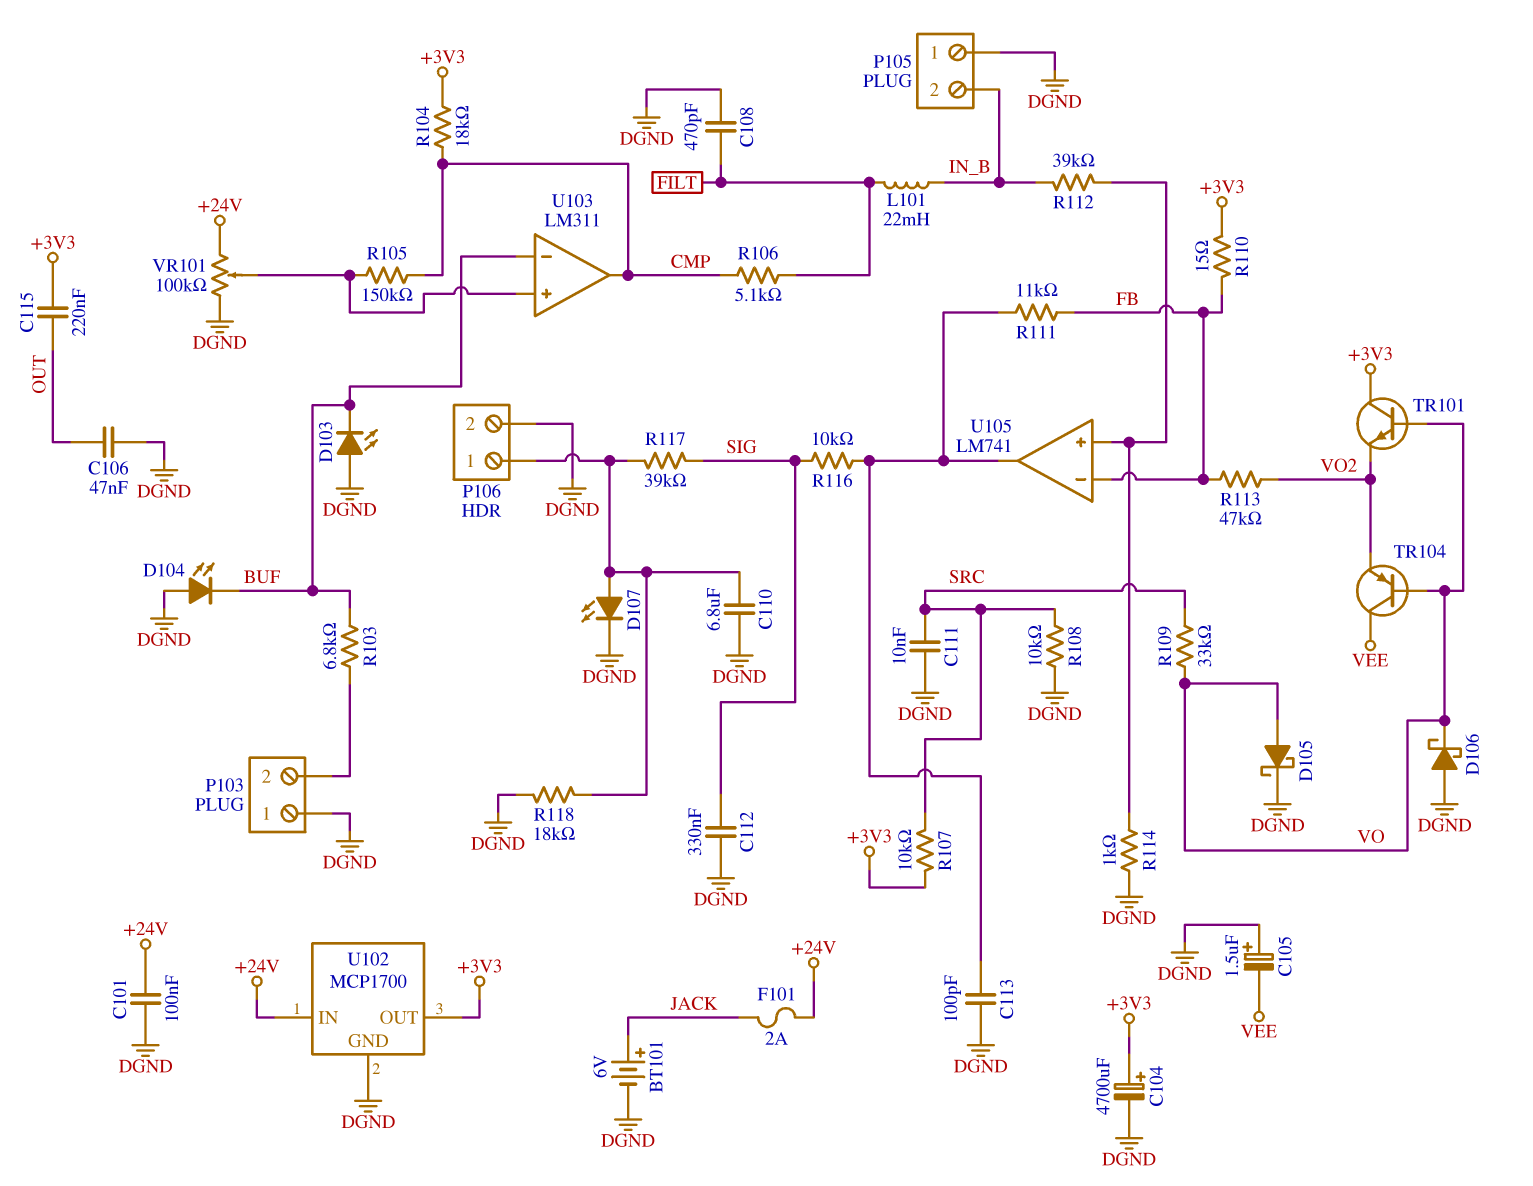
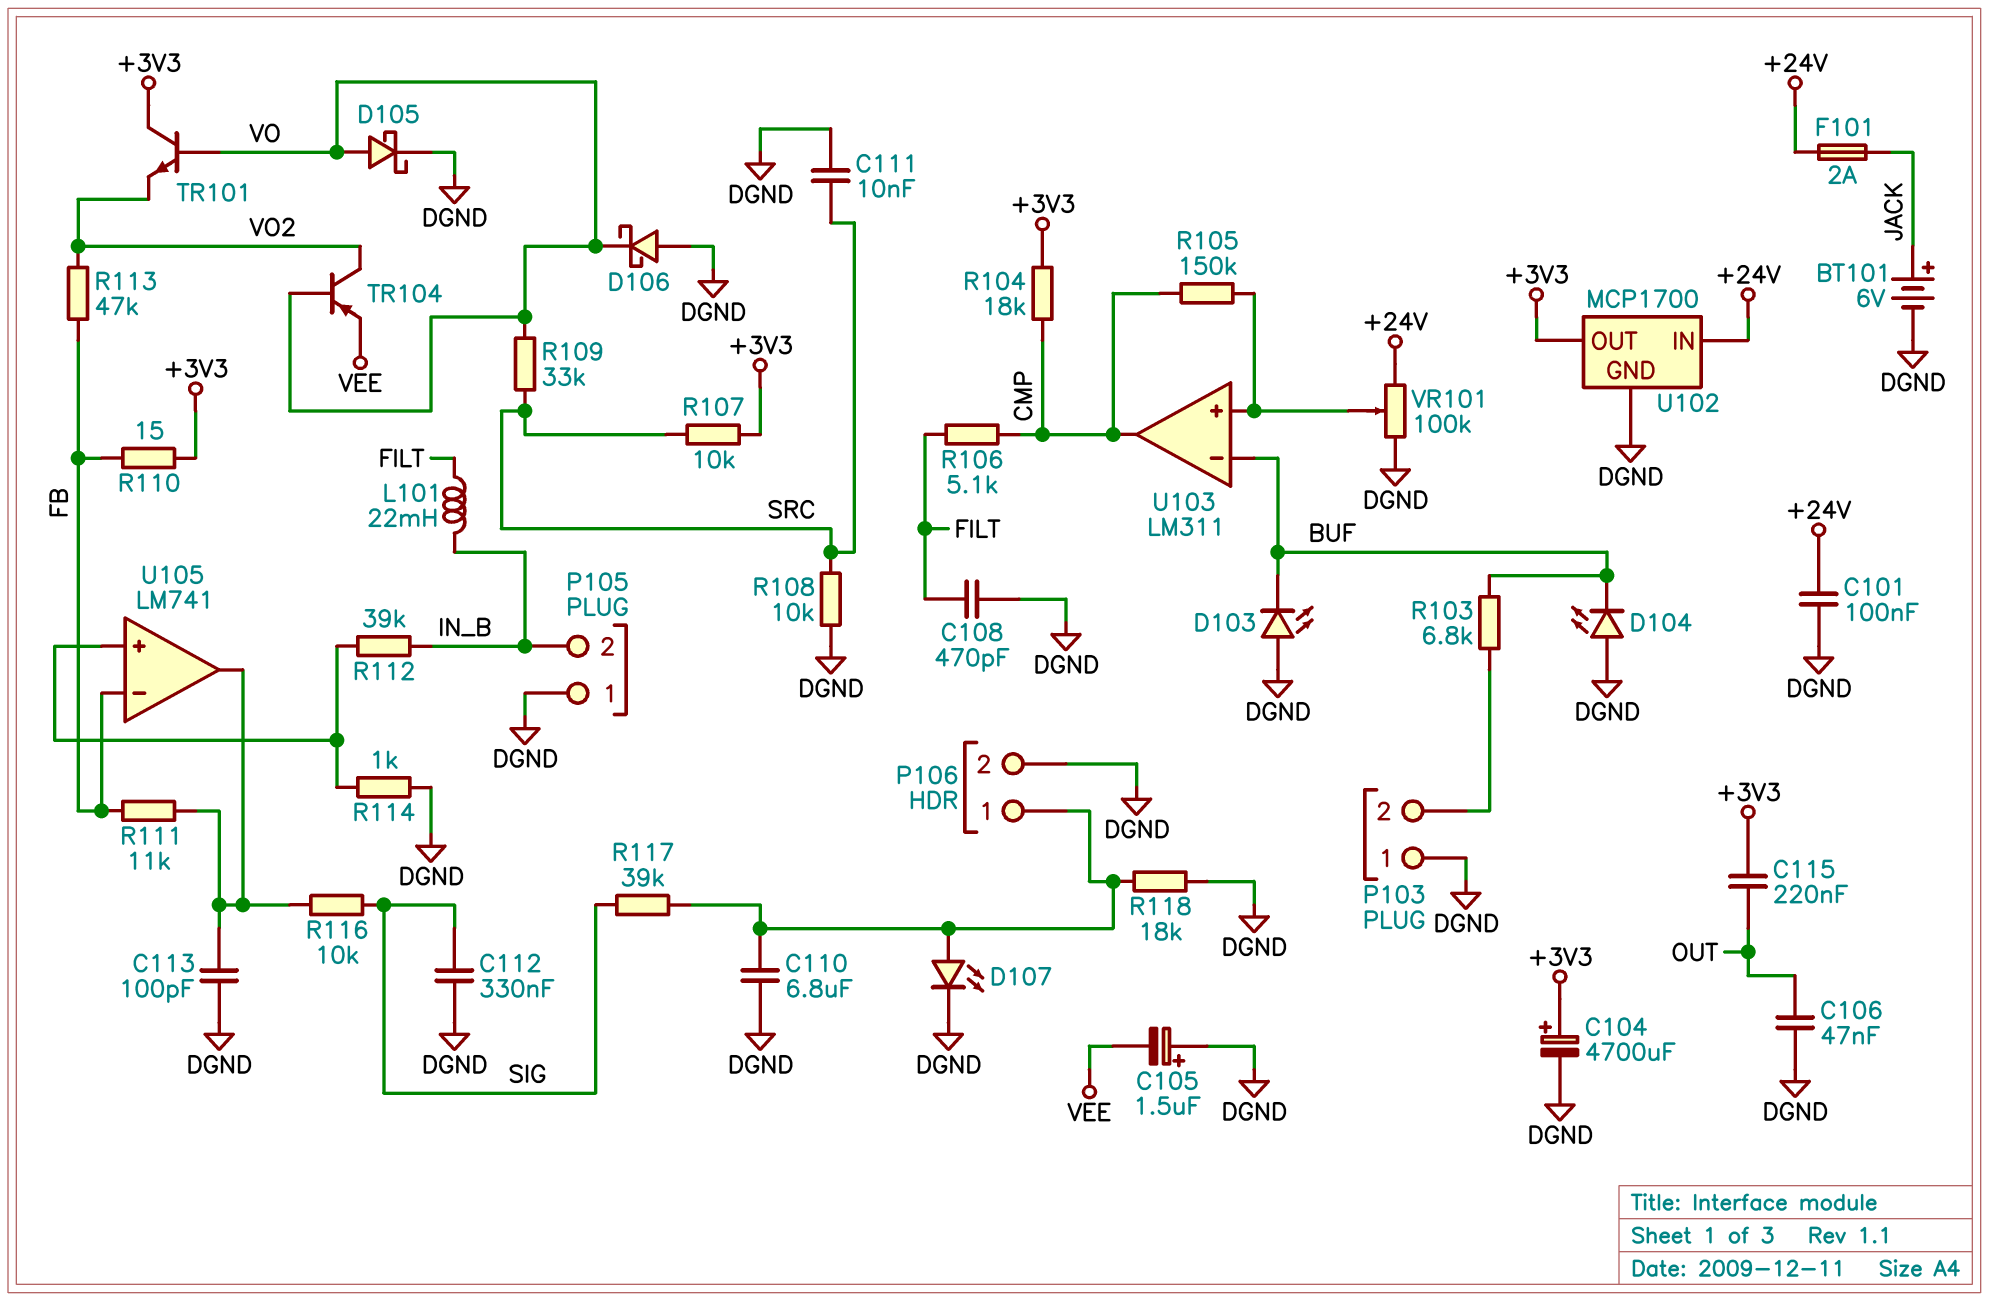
TR104: PNP (B VO, C VEE, E VO2) -> PNP (B VO, C VO2, E VEE)

